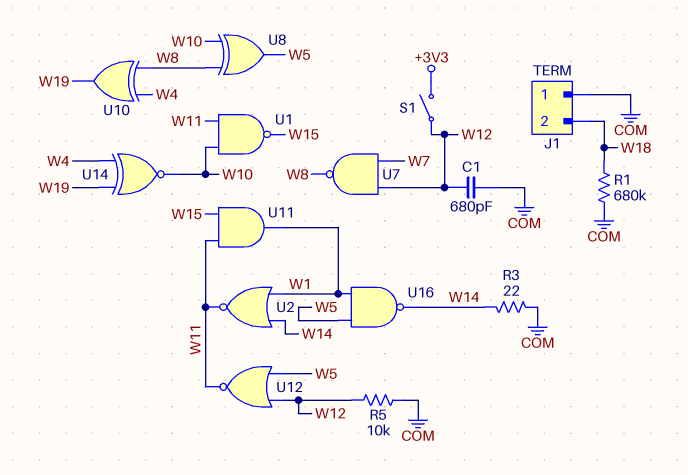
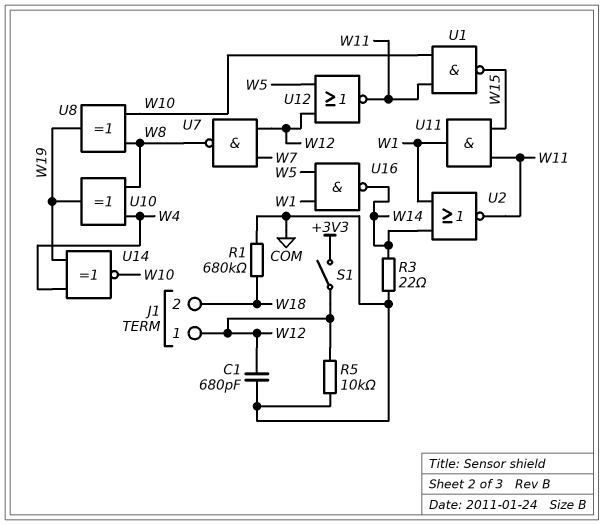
J1 pin 1: COM -> W12
U8: XOR (in W8, in W10, out W5) -> XOR (in W8, in W10, out W19)

